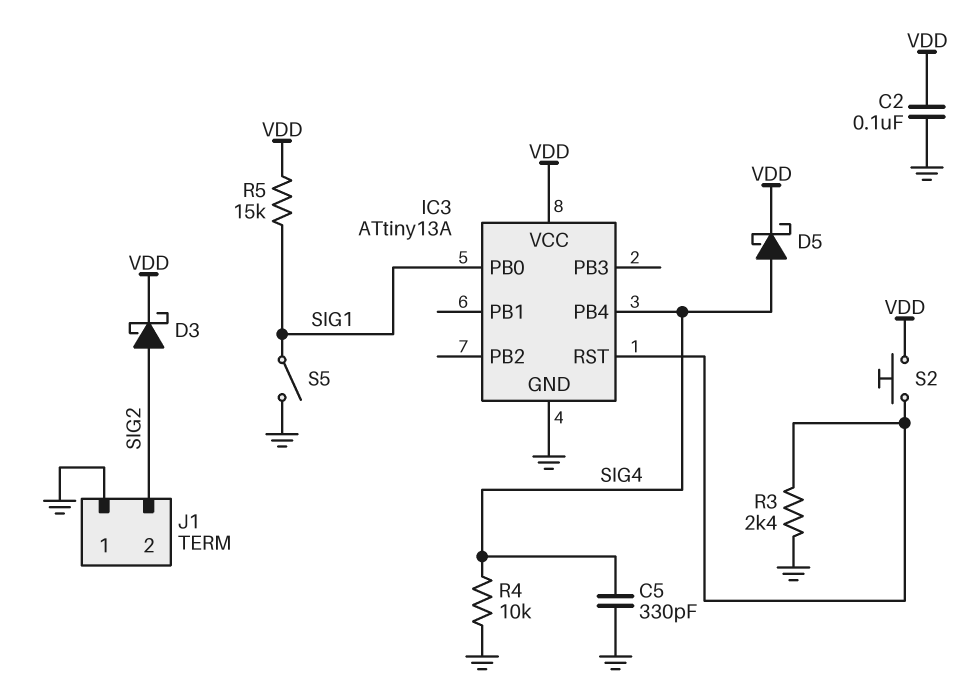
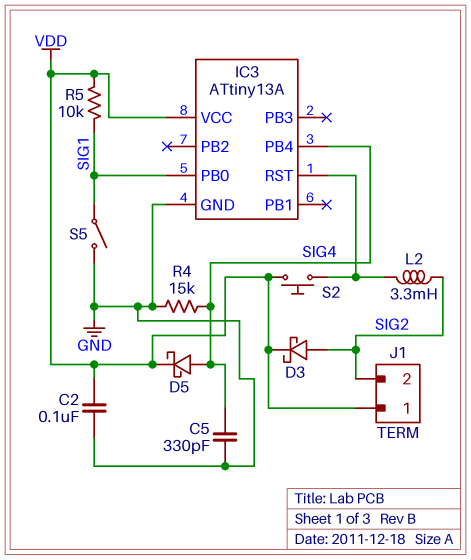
J1 pin 1: GND -> VDD
L2: none -> 3.3mH (IC3/RST, SIG2)
R3: 2.4k (GND, IC3/RST) -> none
R4: 10k (GND, SIG4) -> 15k (GND, SIG4)
R5: 15k (SIG1, VDD) -> 10k (SIG1, VDD)

